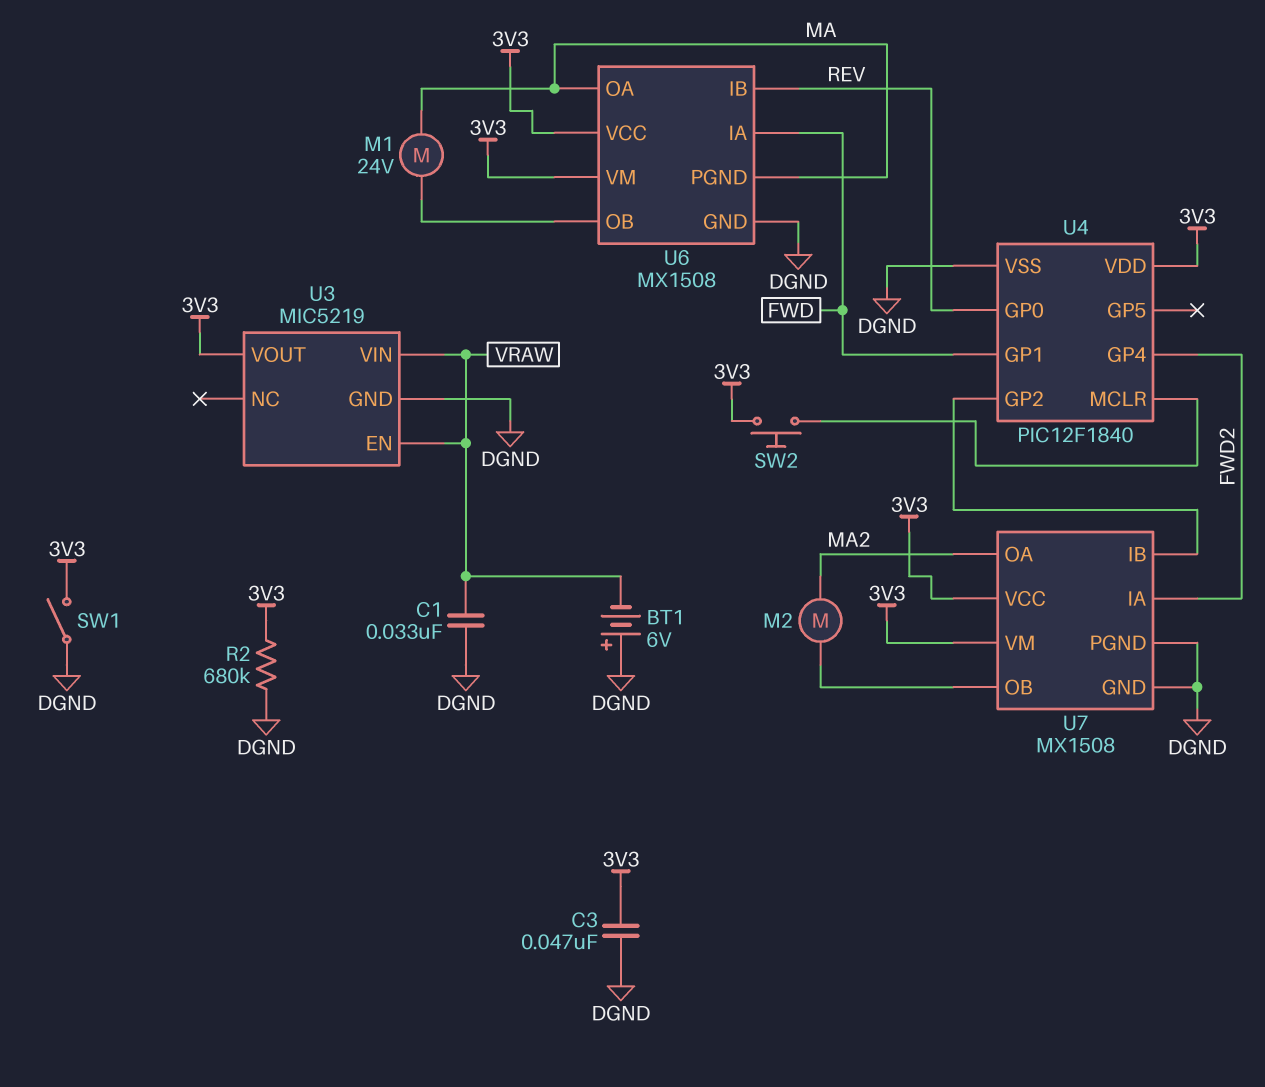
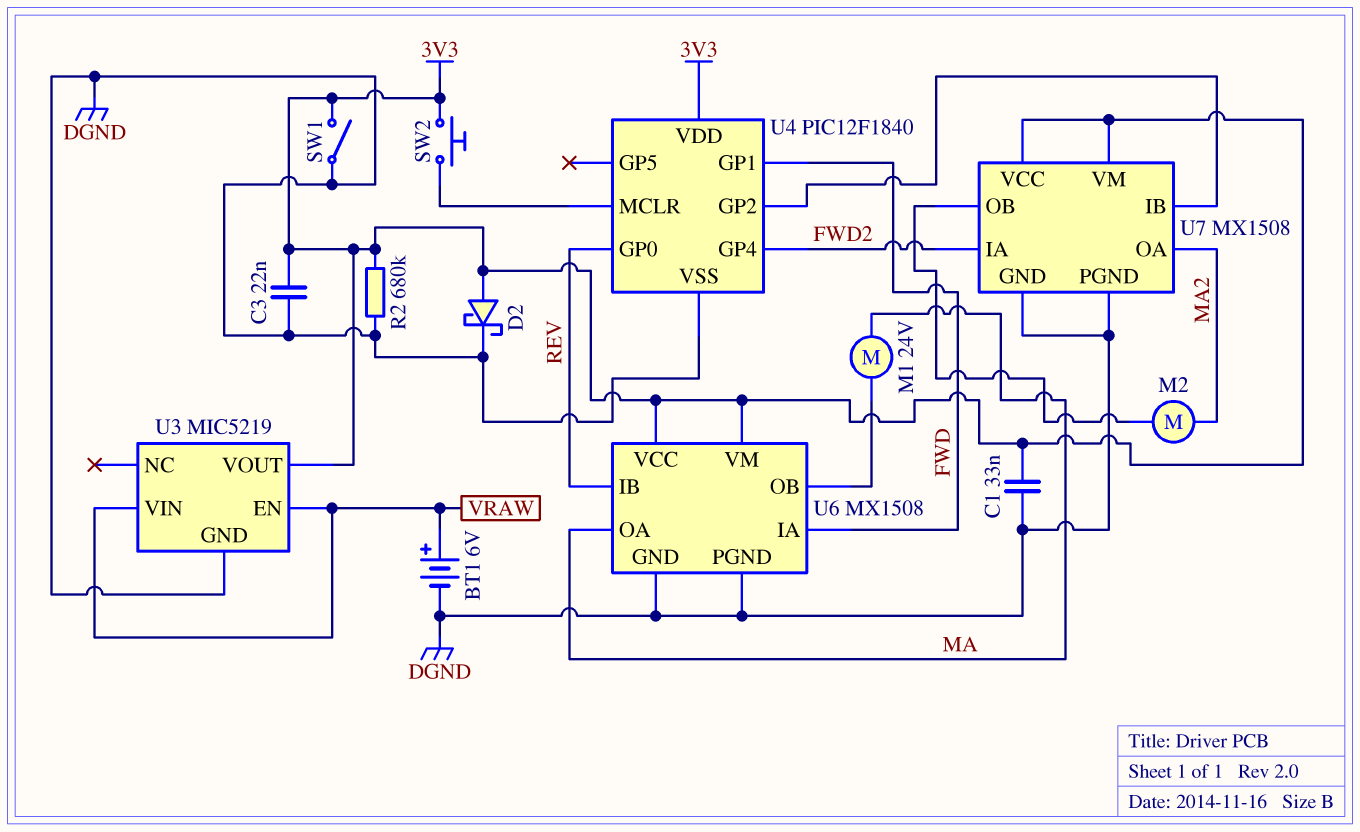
BT1: 6V (plus DGND, minus VRAW) -> 6V (plus VRAW, minus DGND)
C1: 33nF (DGND, VRAW) -> 33nF (3V3, DGND)
C3: 47nF (3V3, DGND) -> 22nF (3V3, DGND)
D2: none -> schottky (A 3V3, K DGND)
U6 pin PGND: MA -> DGND

